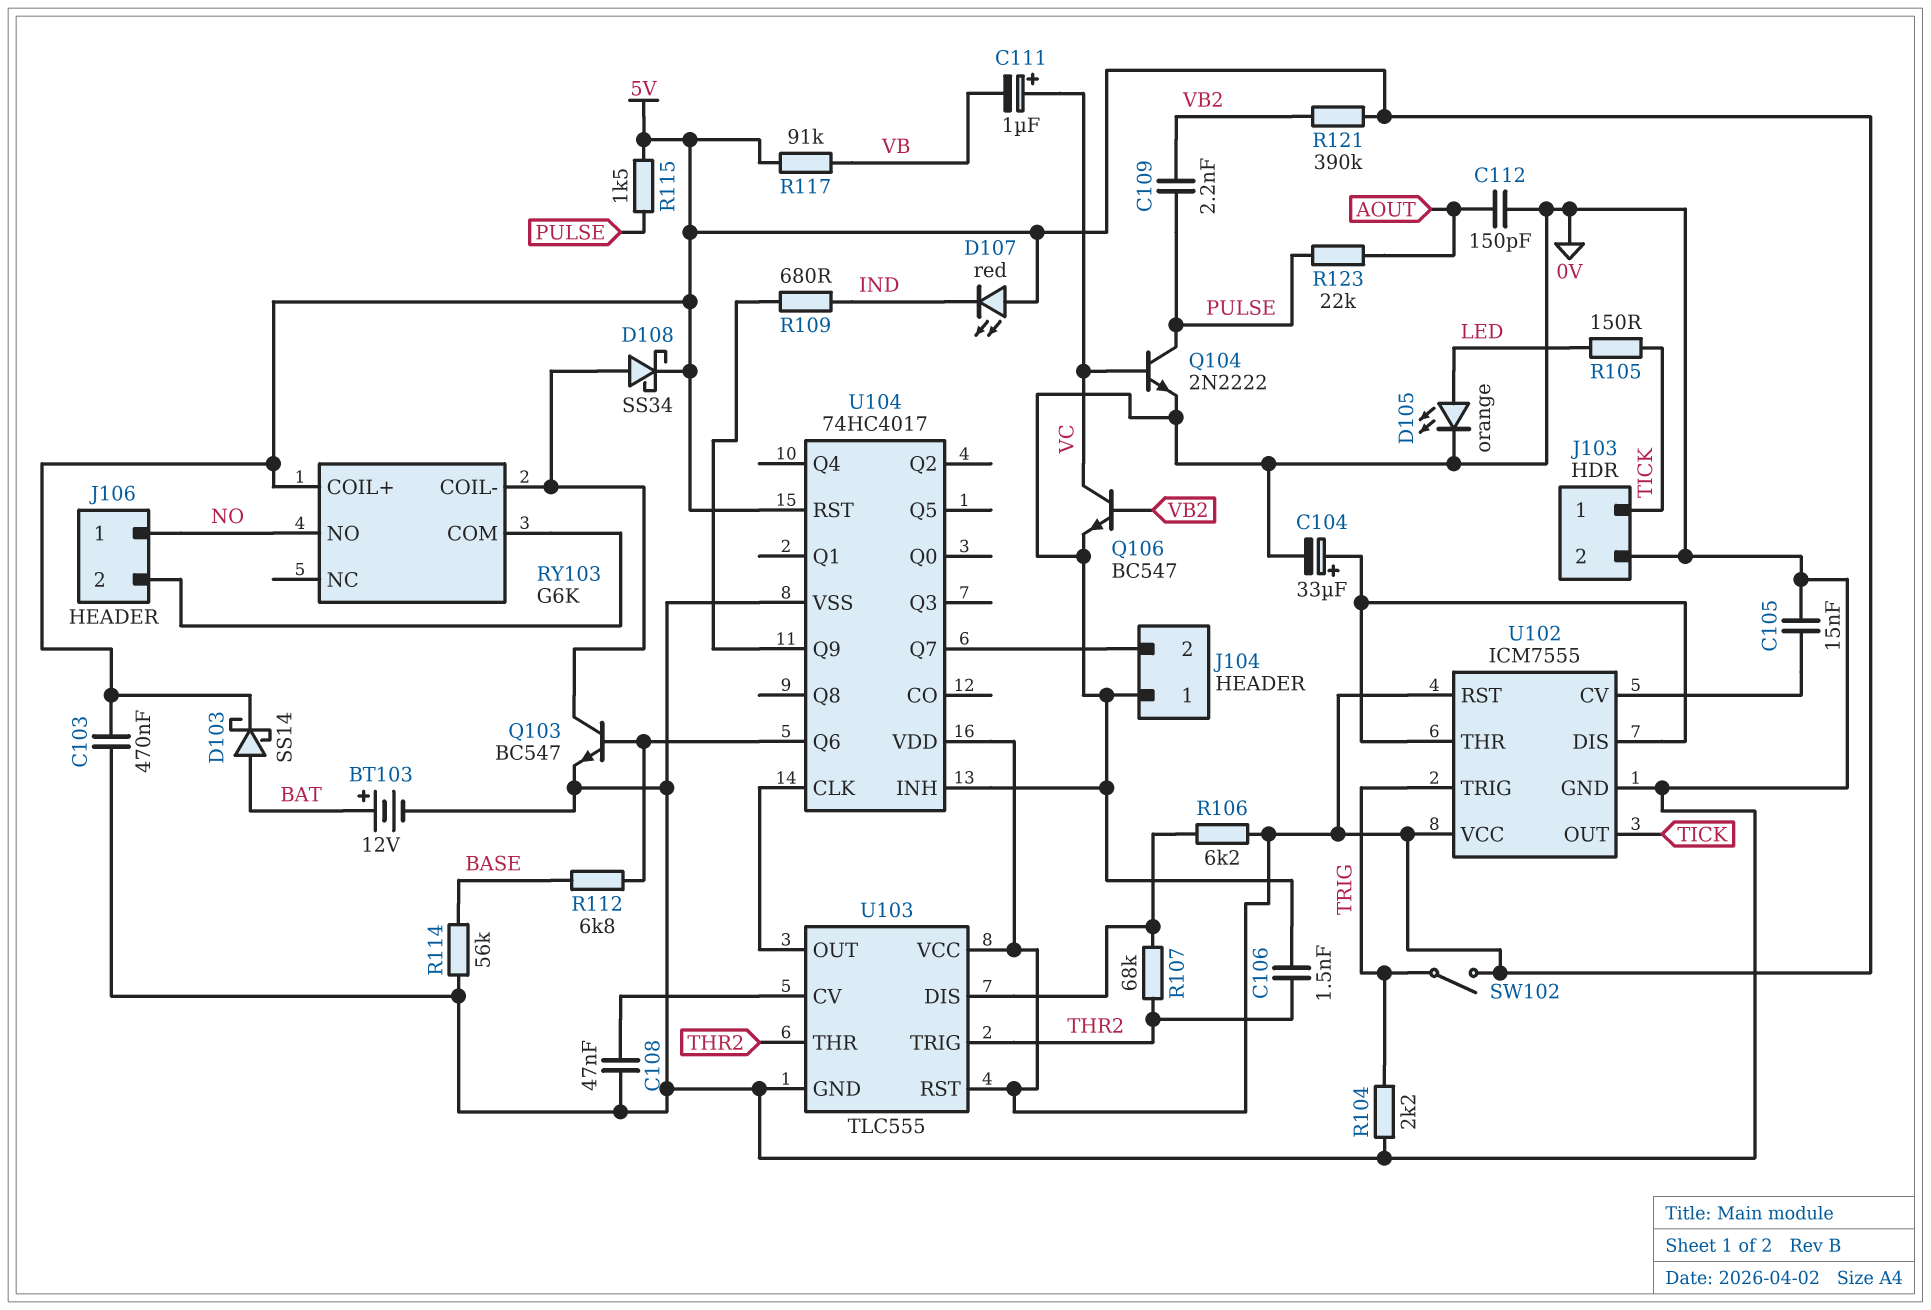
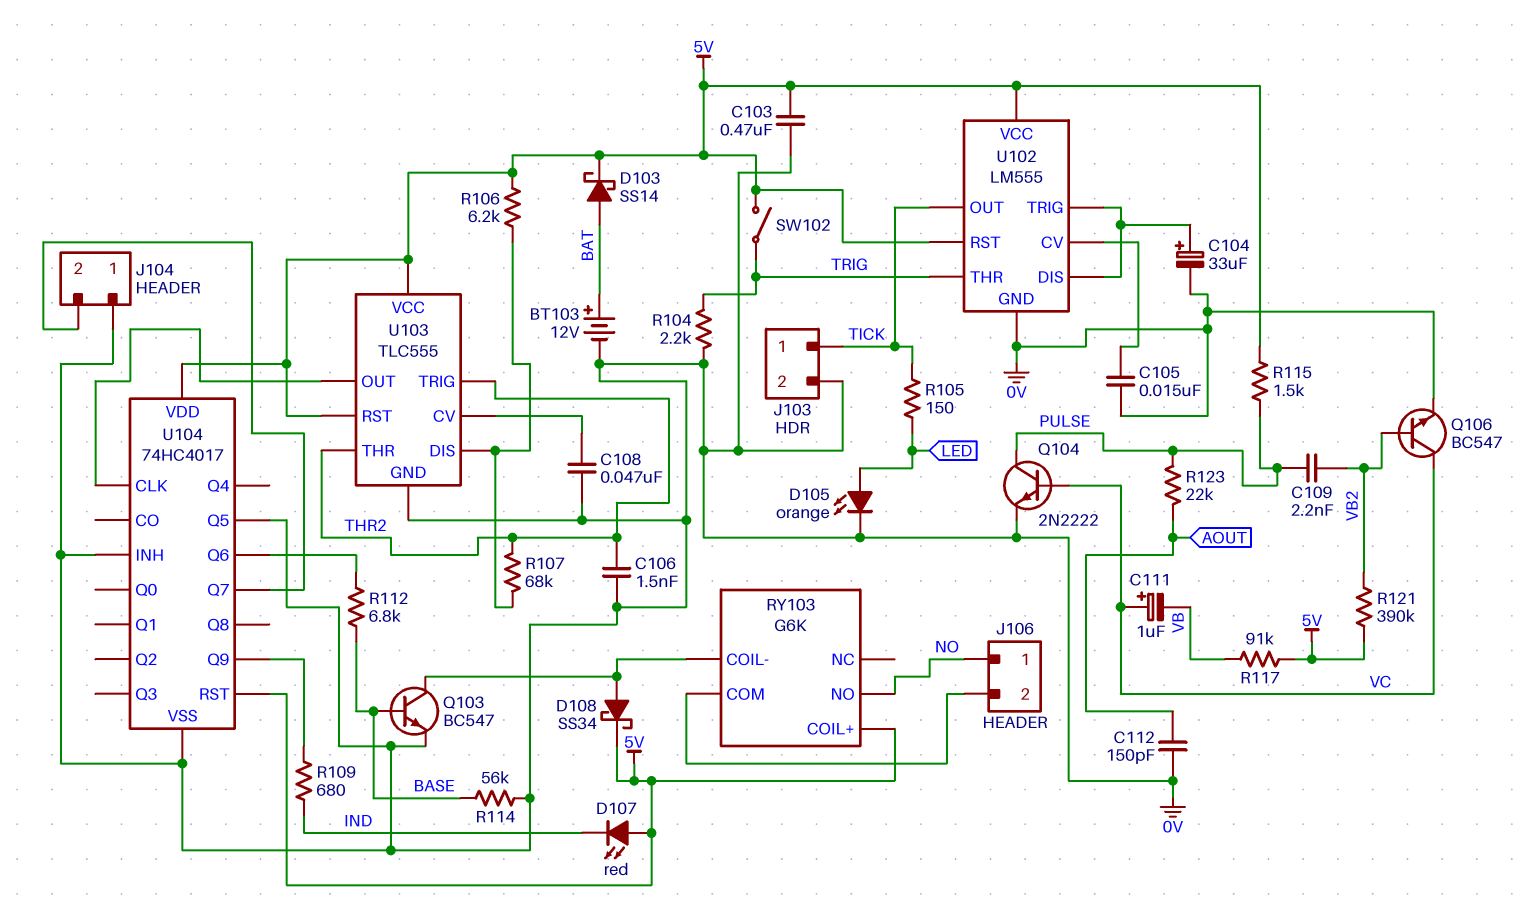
Q103: NPN BC547 (B U104/Q6, C RY103/COIL-, E 0V) -> NPN BC547 (B BASE, C RY103/COIL-, E 0V)
U102: ICM7555 -> LM555
U102 pin THR: U102/DIS -> TRIG
U102 pin TRIG: TRIG -> U102/DIS
U104 pin Q5: none -> 0V

